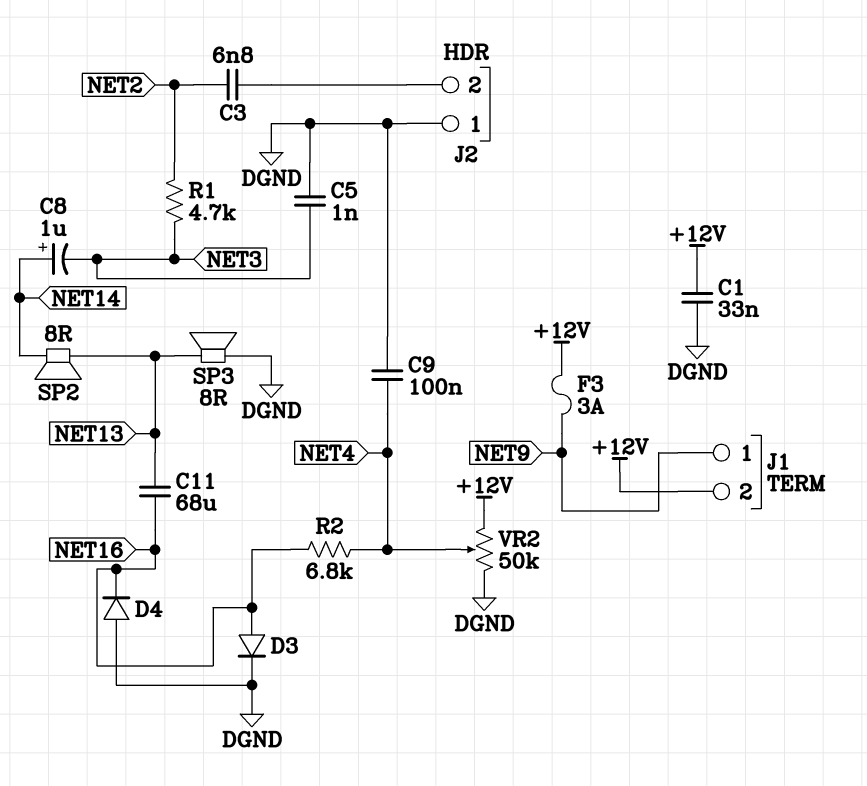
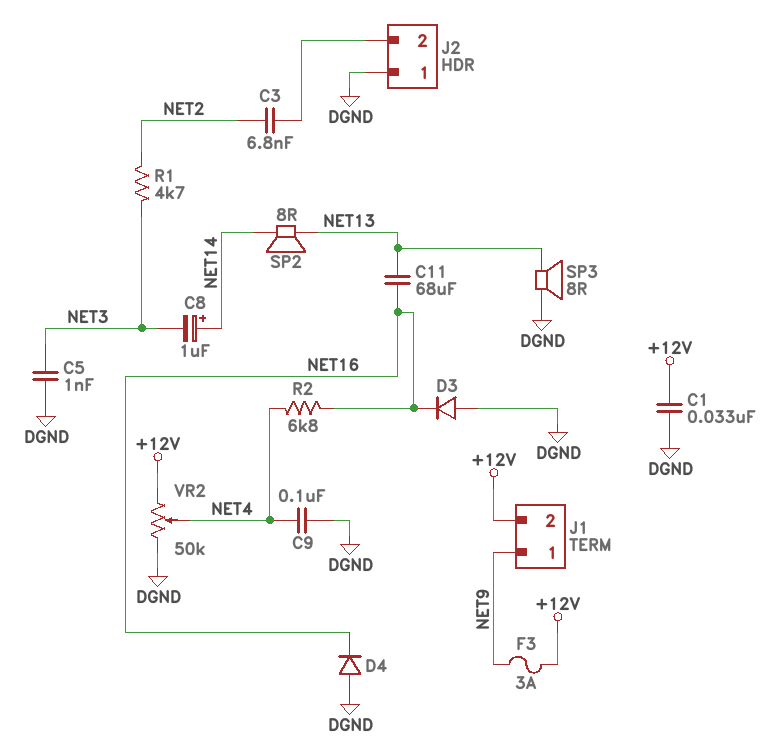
D3: diode (A NET16, K DGND) -> diode (A DGND, K NET16)

